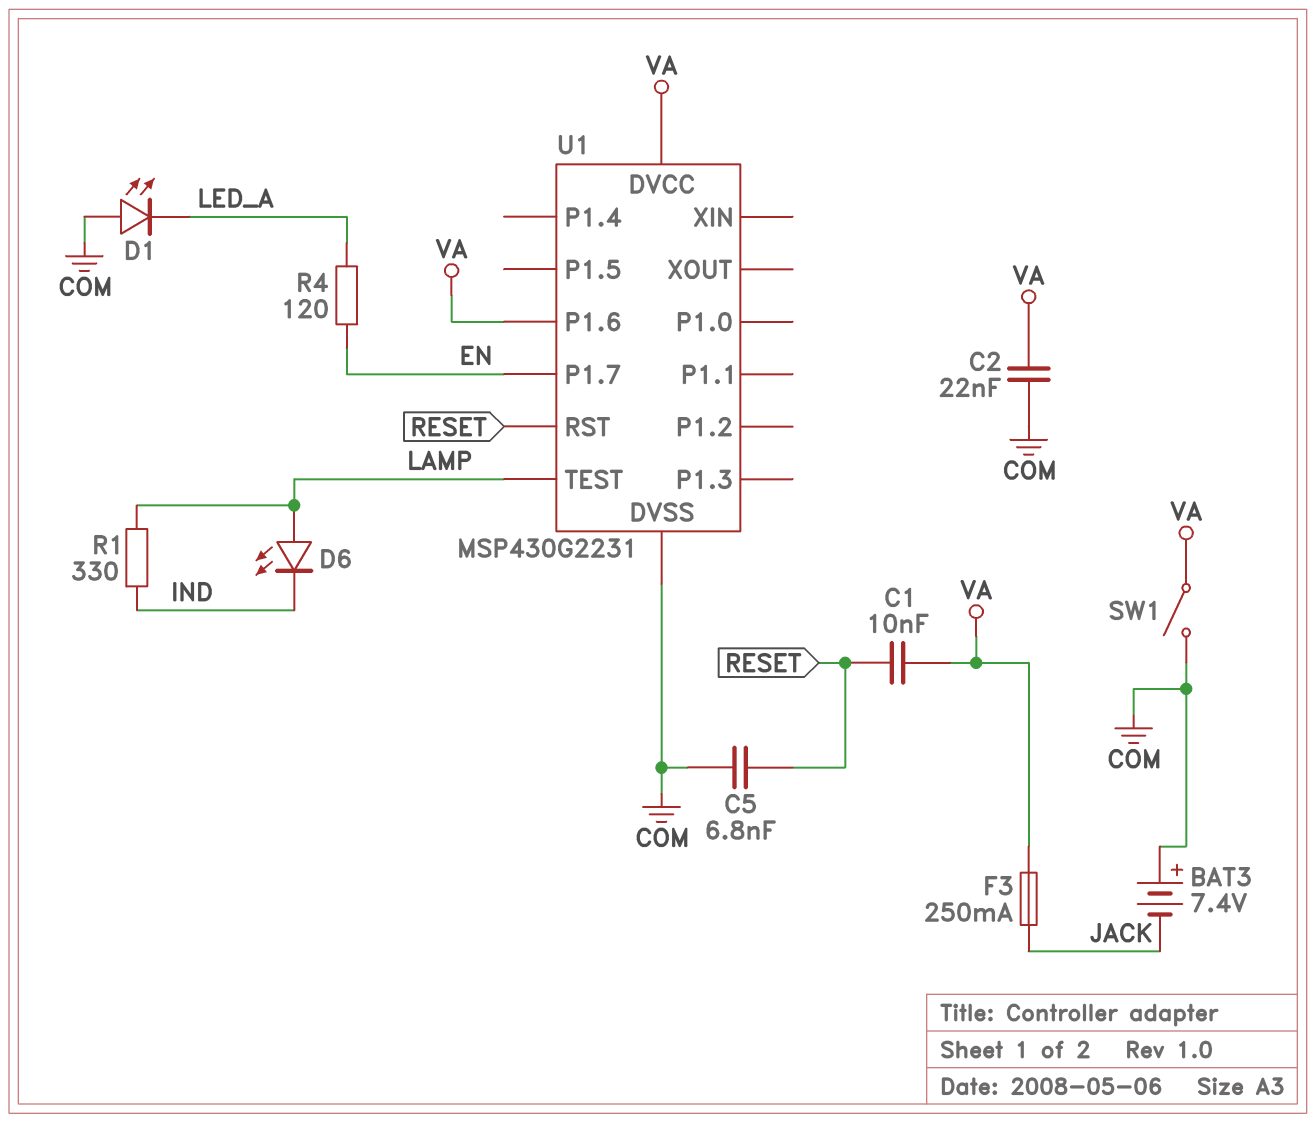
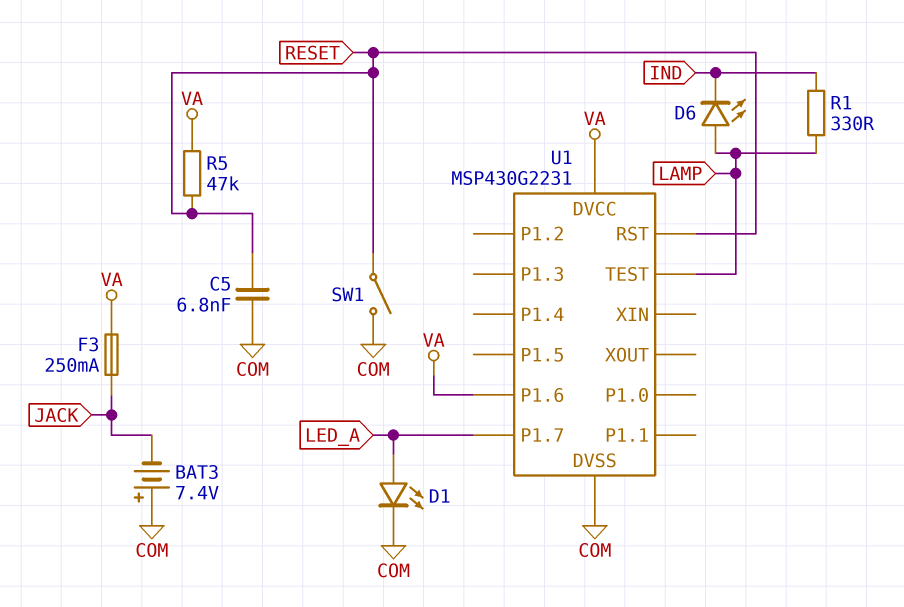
C1: 10nF (RESET, VA) -> none
C2: 22nF (COM, VA) -> none
D1: LED (A COM, K LED_A) -> LED (A LED_A, K COM)
R4: 120 (EN, LED_A) -> none
R5: none -> 47k (RESET, VA)
SW1: switch (COM, VA) -> switch (COM, RESET)
U1 pin P1.7: EN -> LED_A

